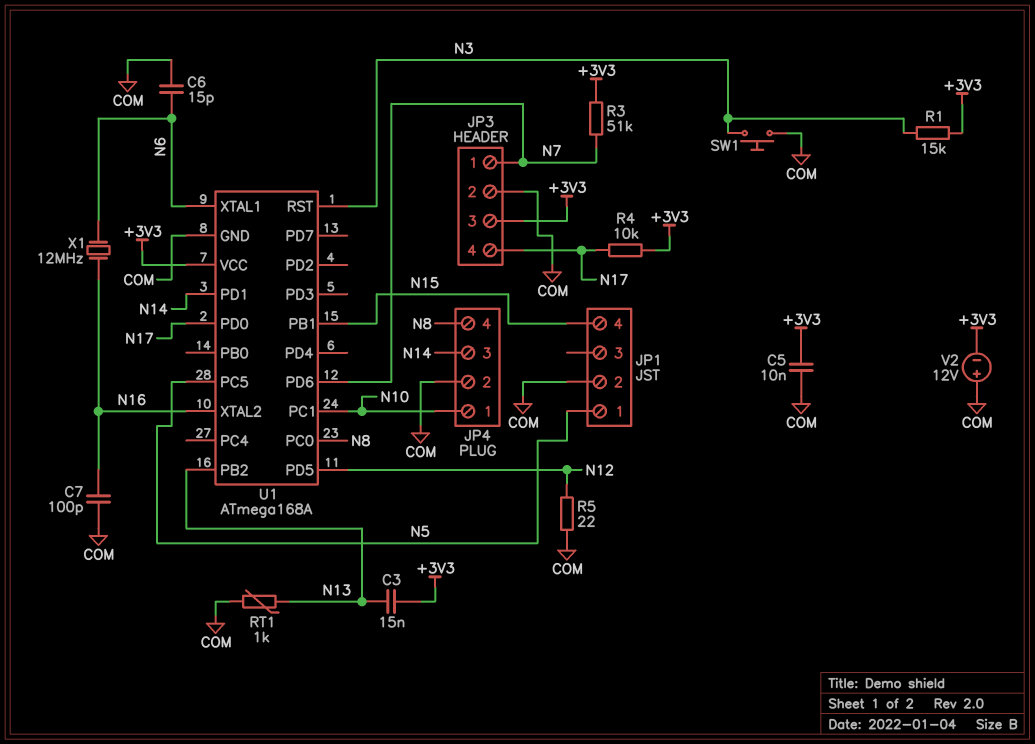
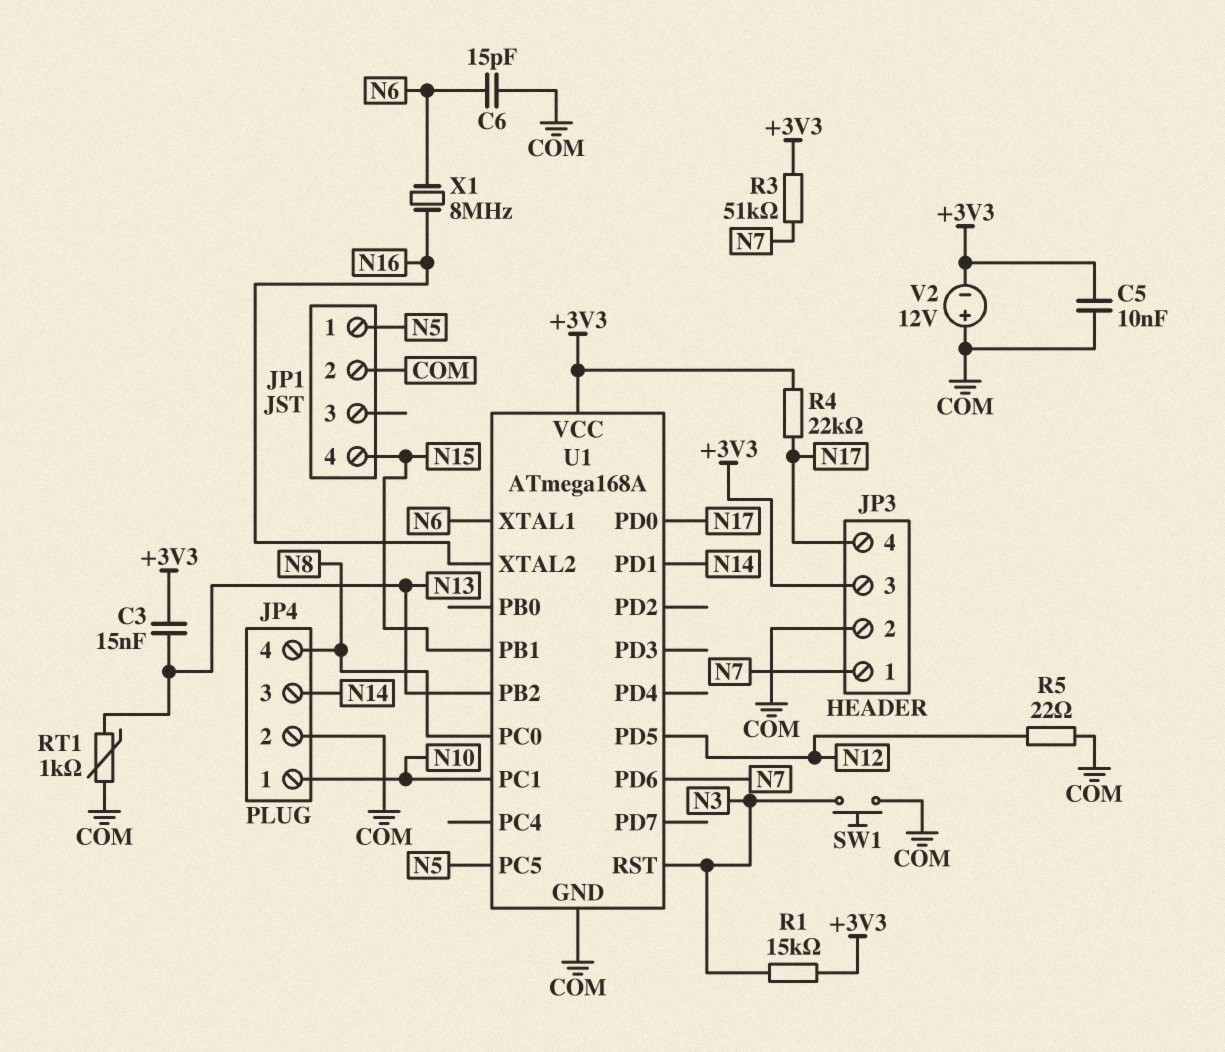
C7: 100pF (COM, N16) -> none
R4: 10k (+3V3, N17) -> 22k (+3V3, N17)
X1: 12MHz (N6, N16) -> 8MHz (N6, N16)

